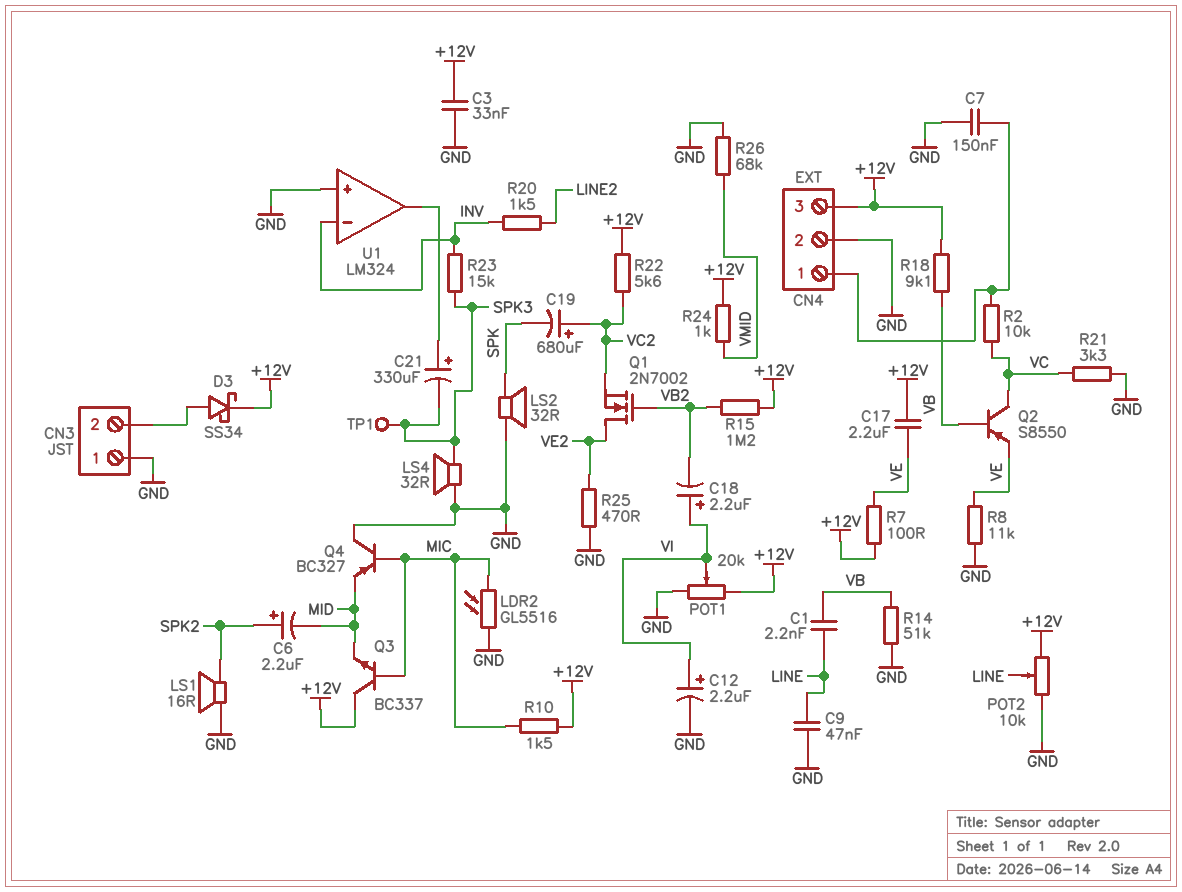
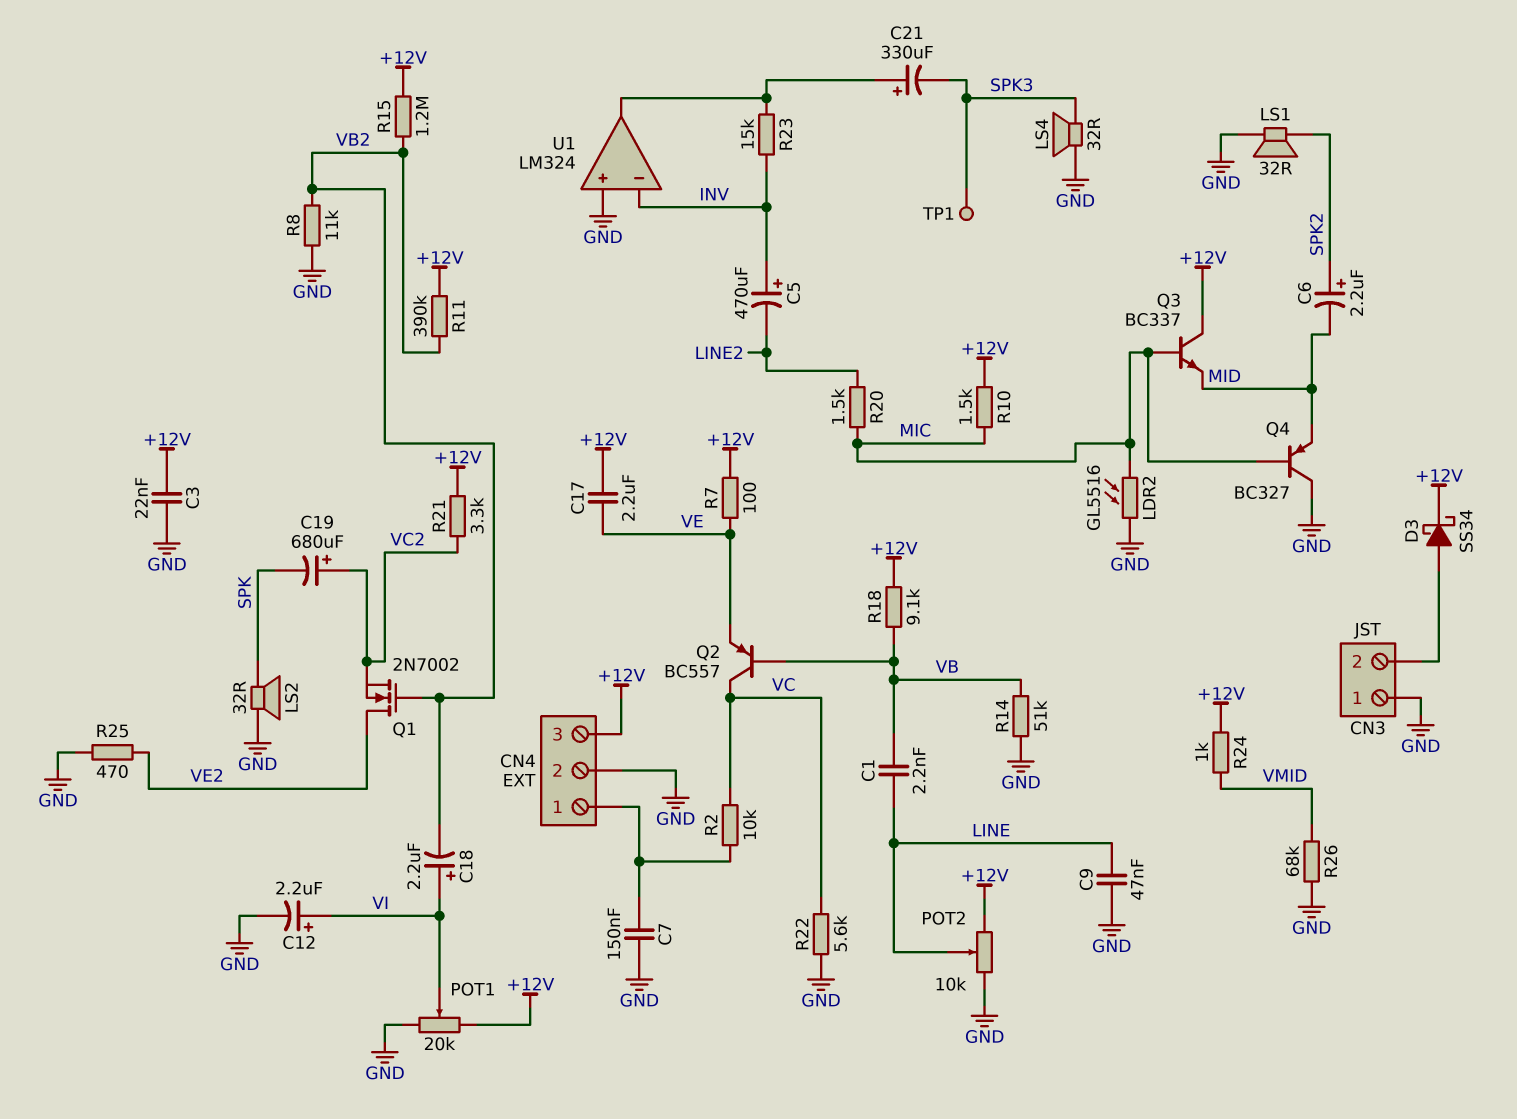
C3: 33nF (+12V, GND) -> 22nF (+12V, GND)
C5: none -> 470uF (plus INV, minus LINE2)
LS1: speaker 16R (GND, SPK2) -> speaker 32R (GND, SPK2)
Q2: PNP S8550 (B VB, C VC, E VE) -> PNP BC557 (B VB, C VC, E VE)
R8: 11k (GND, VE) -> 11k (GND, VB2)
R11: none -> 390k (+12V, VB2)
R20: 1.5k (INV, LINE2) -> 1.5k (LINE2, MIC)
R21: 3.3k (GND, VC) -> 3.3k (+12V, VC2)
R22: 5.6k (+12V, VC2) -> 5.6k (GND, VC)
R23: 15k (INV, SPK3) -> 15k (INV, U1/out)

